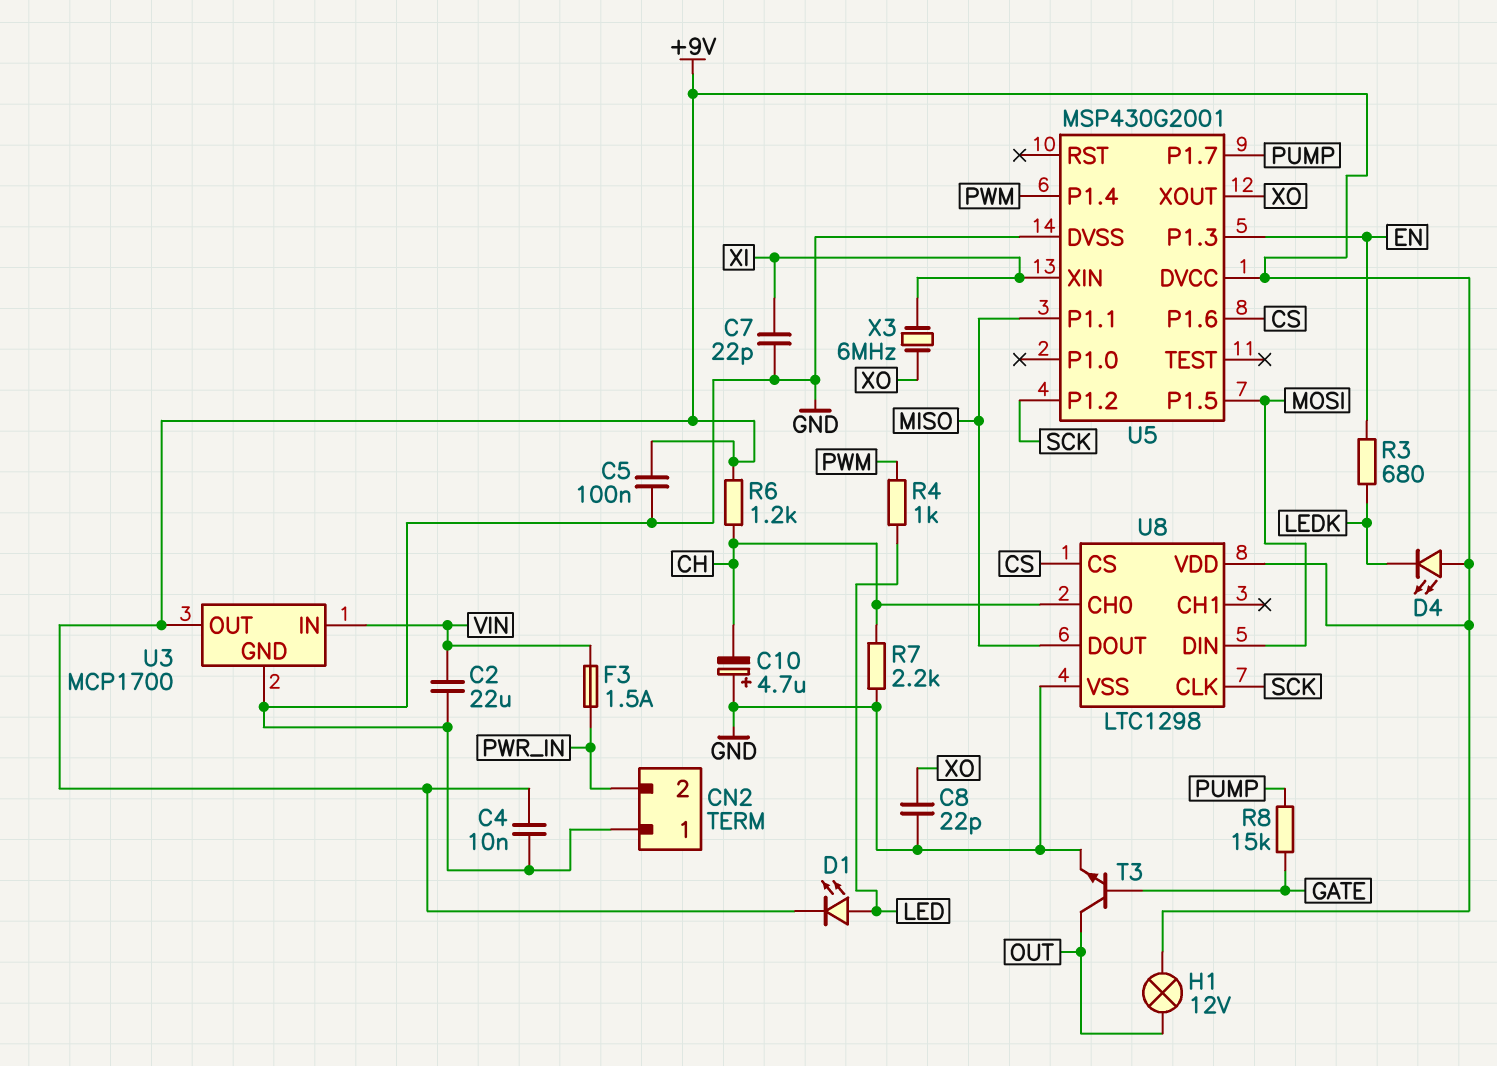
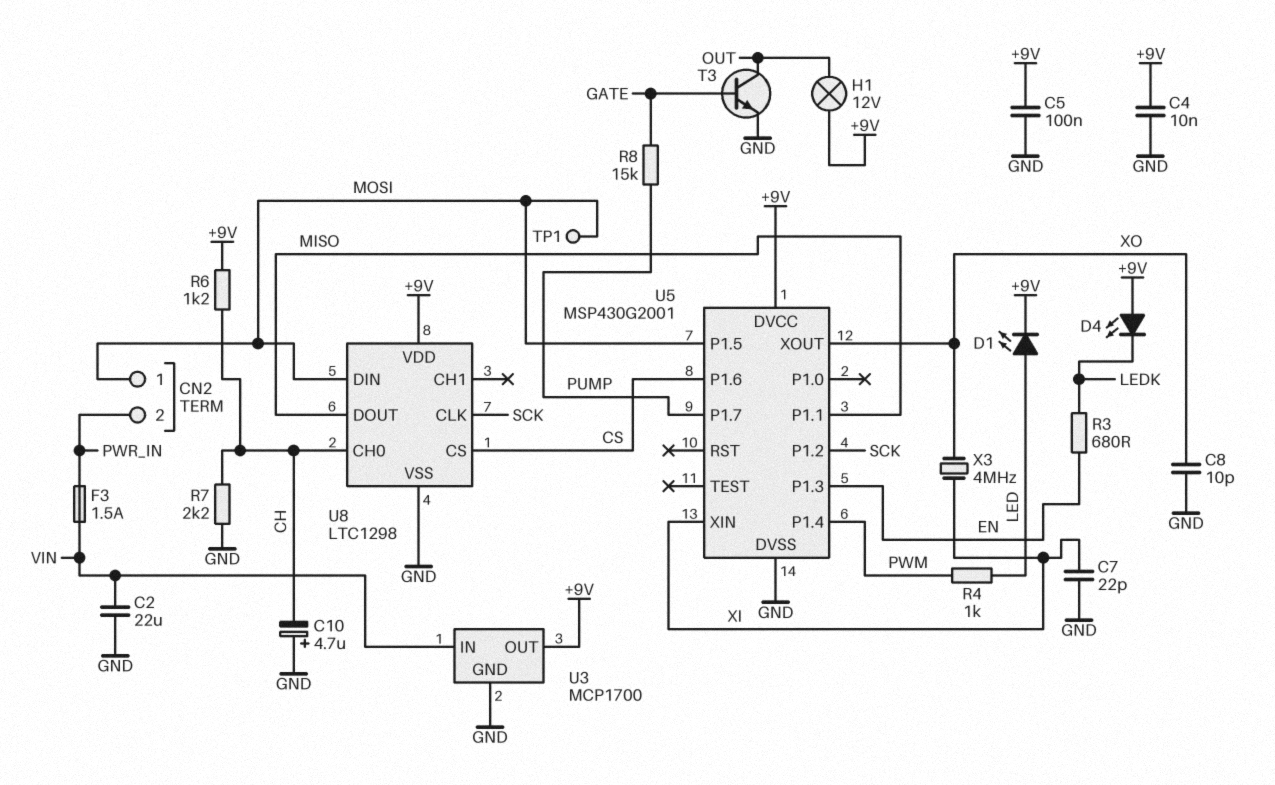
C8: 22pF (GND, XO) -> 10pF (GND, XO)
CN2 pin 1: GND -> MOSI
TP1: none -> test point (MOSI)
X3: 6MHz (XI, XO) -> 4MHz (XI, XO)

